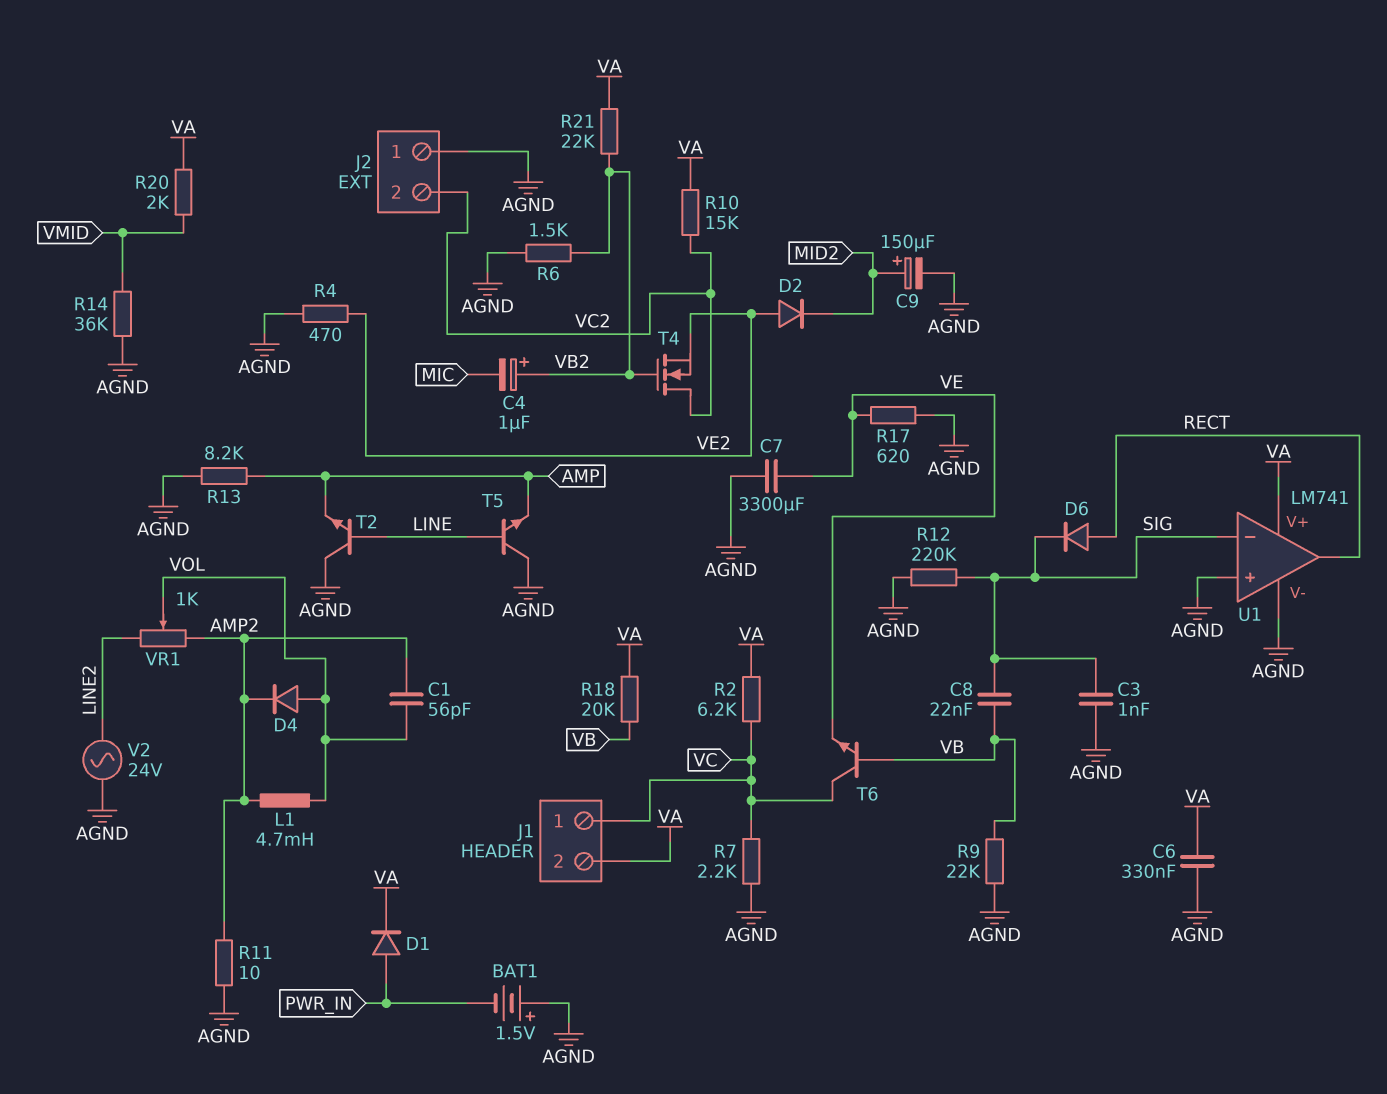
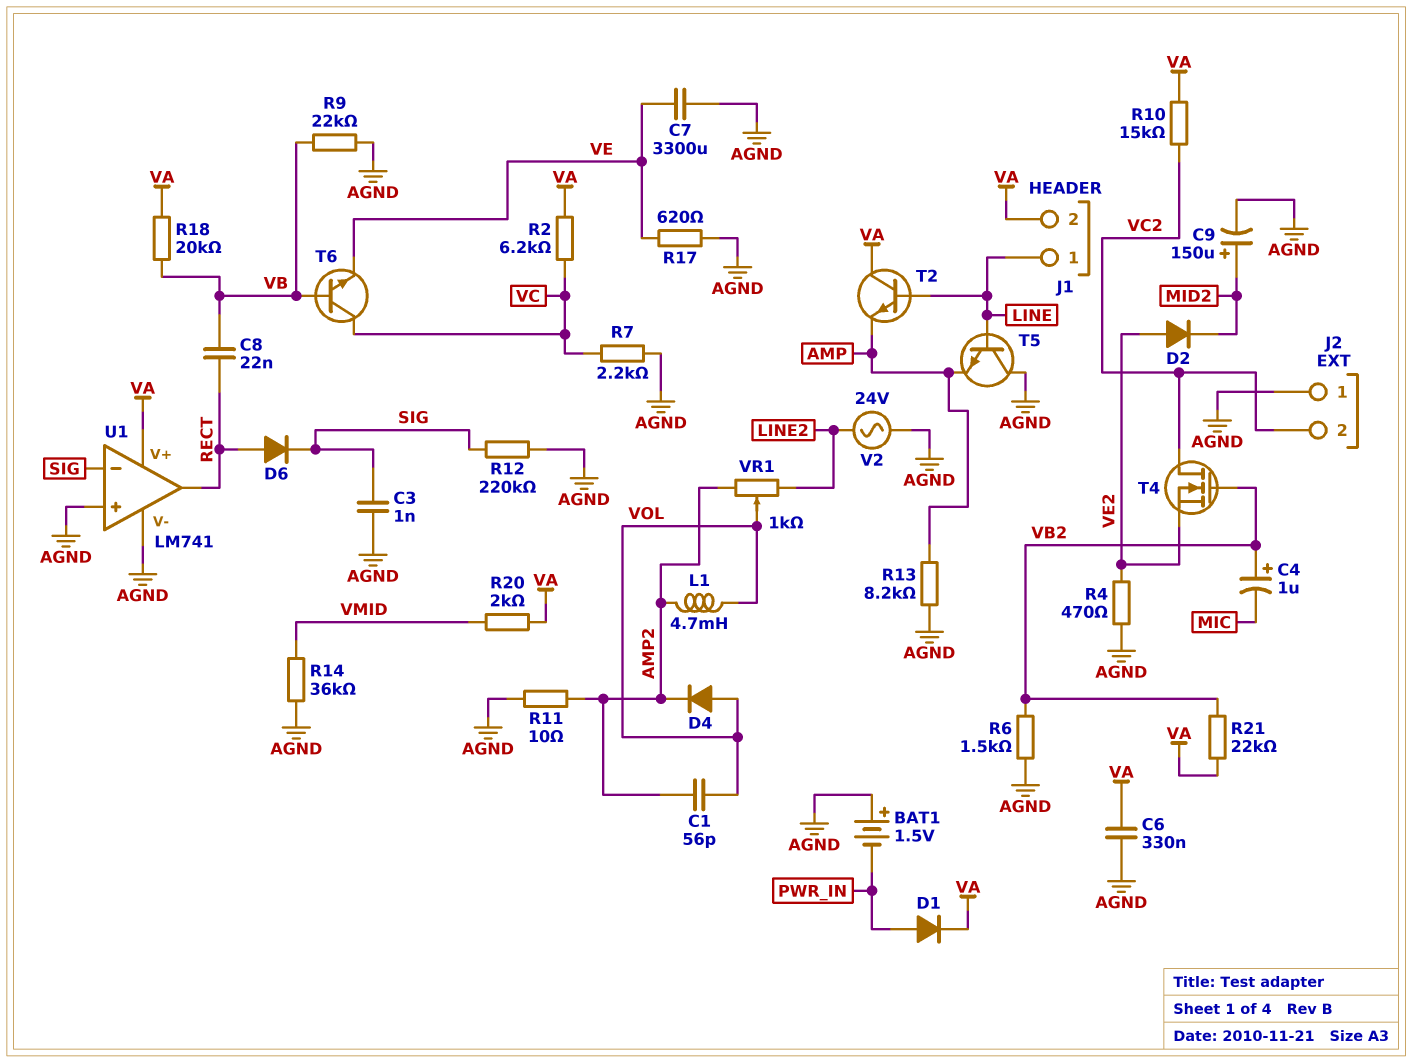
C8: 22nF (SIG, VB) -> 22nF (RECT, VB)
J1 pin 1: VC -> LINE
T2: NPN (B LINE, C AGND, E AMP) -> NPN (B LINE, C VA, E AMP)

